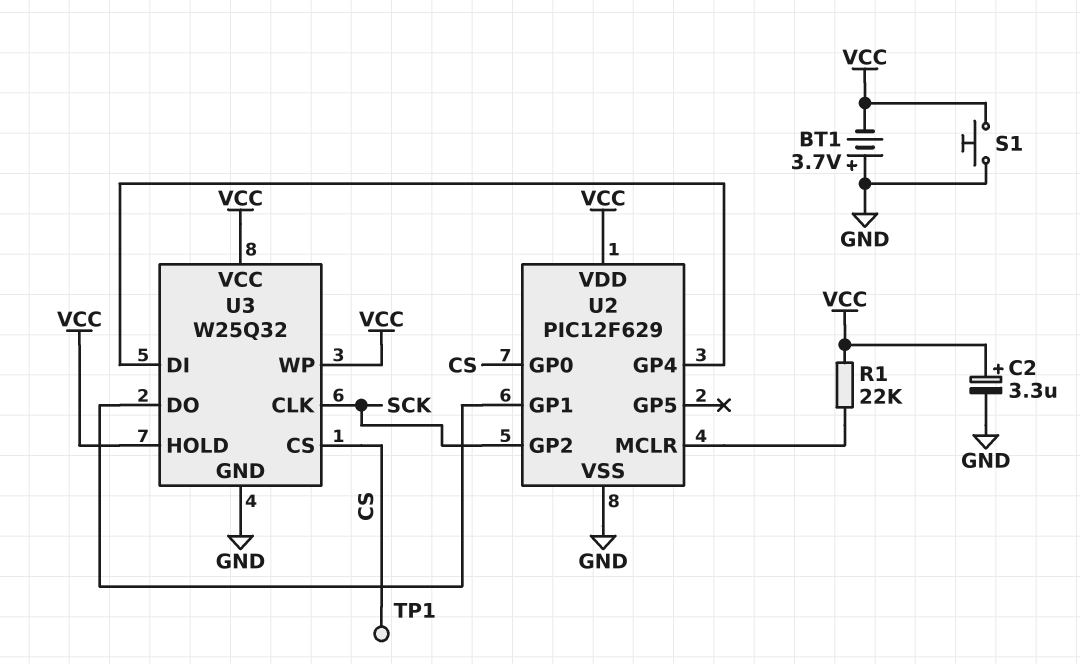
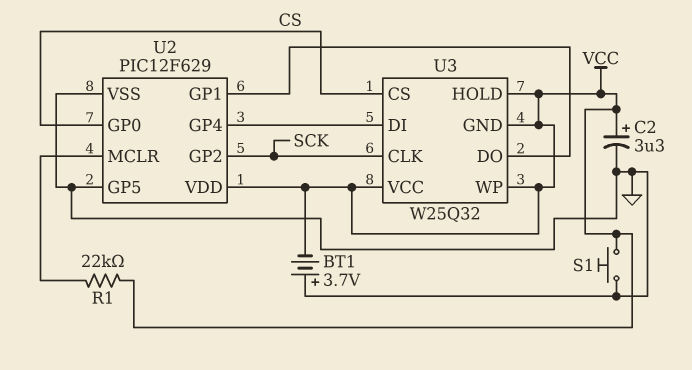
TP1: test point (CS) -> none
U2 pin GP5: none -> GND
U3 pin GND: GND -> VCC

